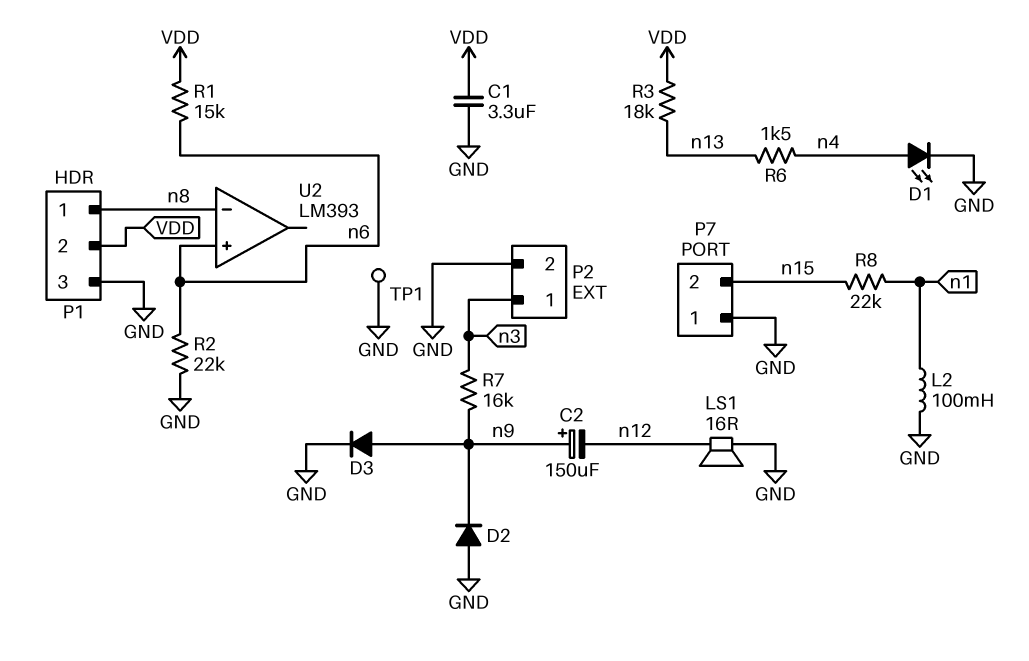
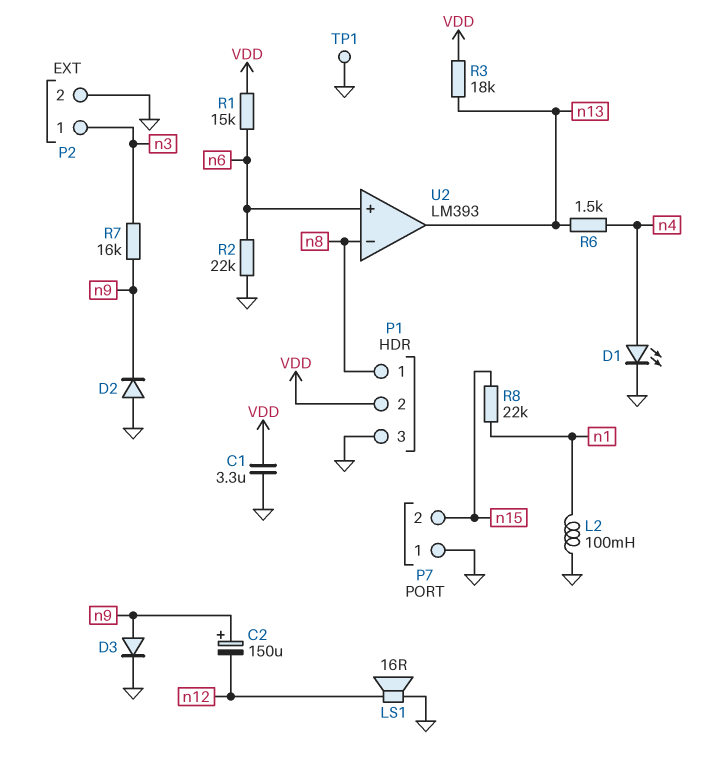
U2 pin out: none -> n13

